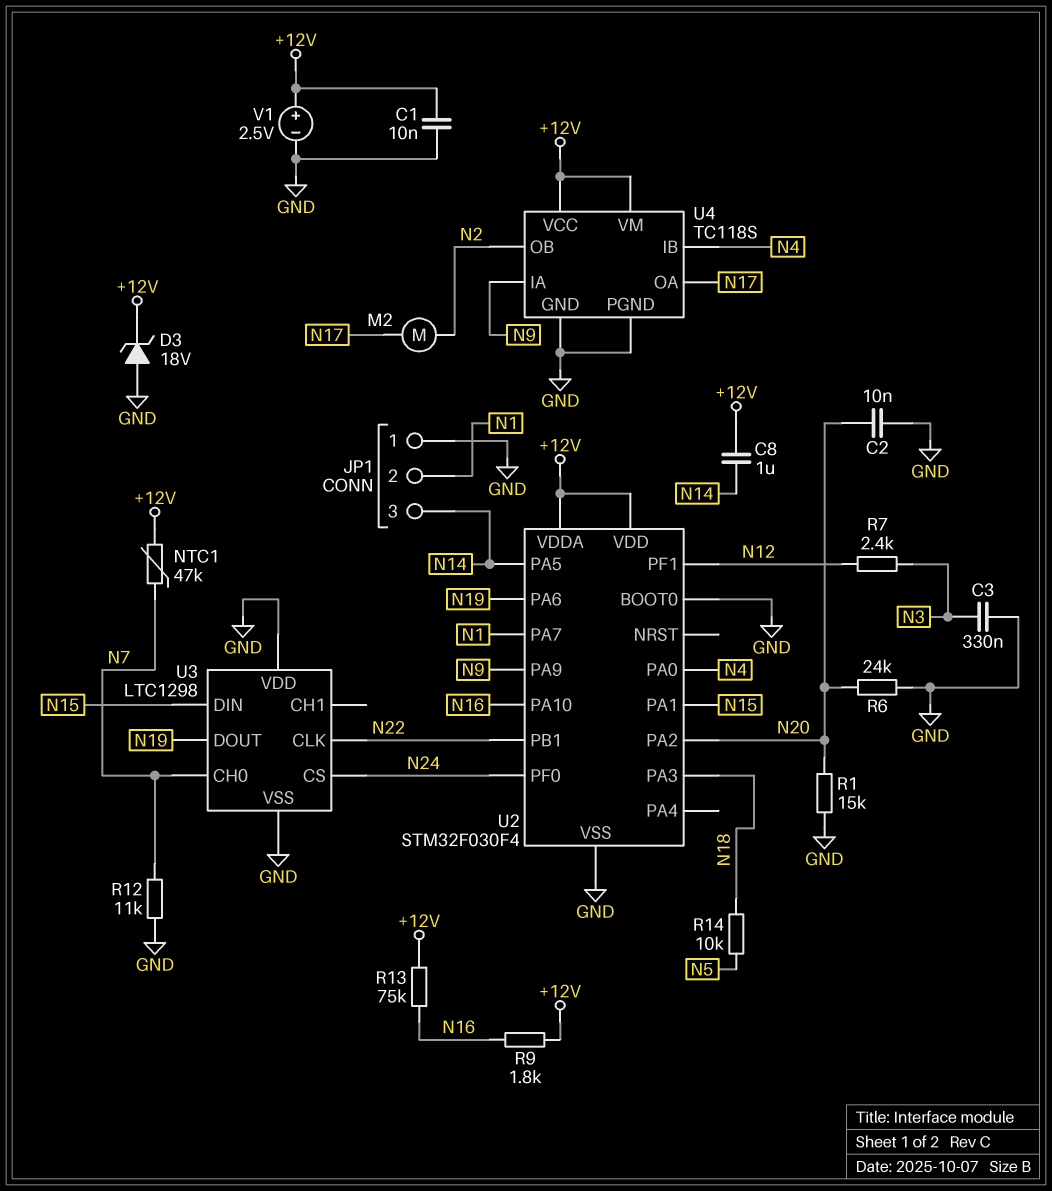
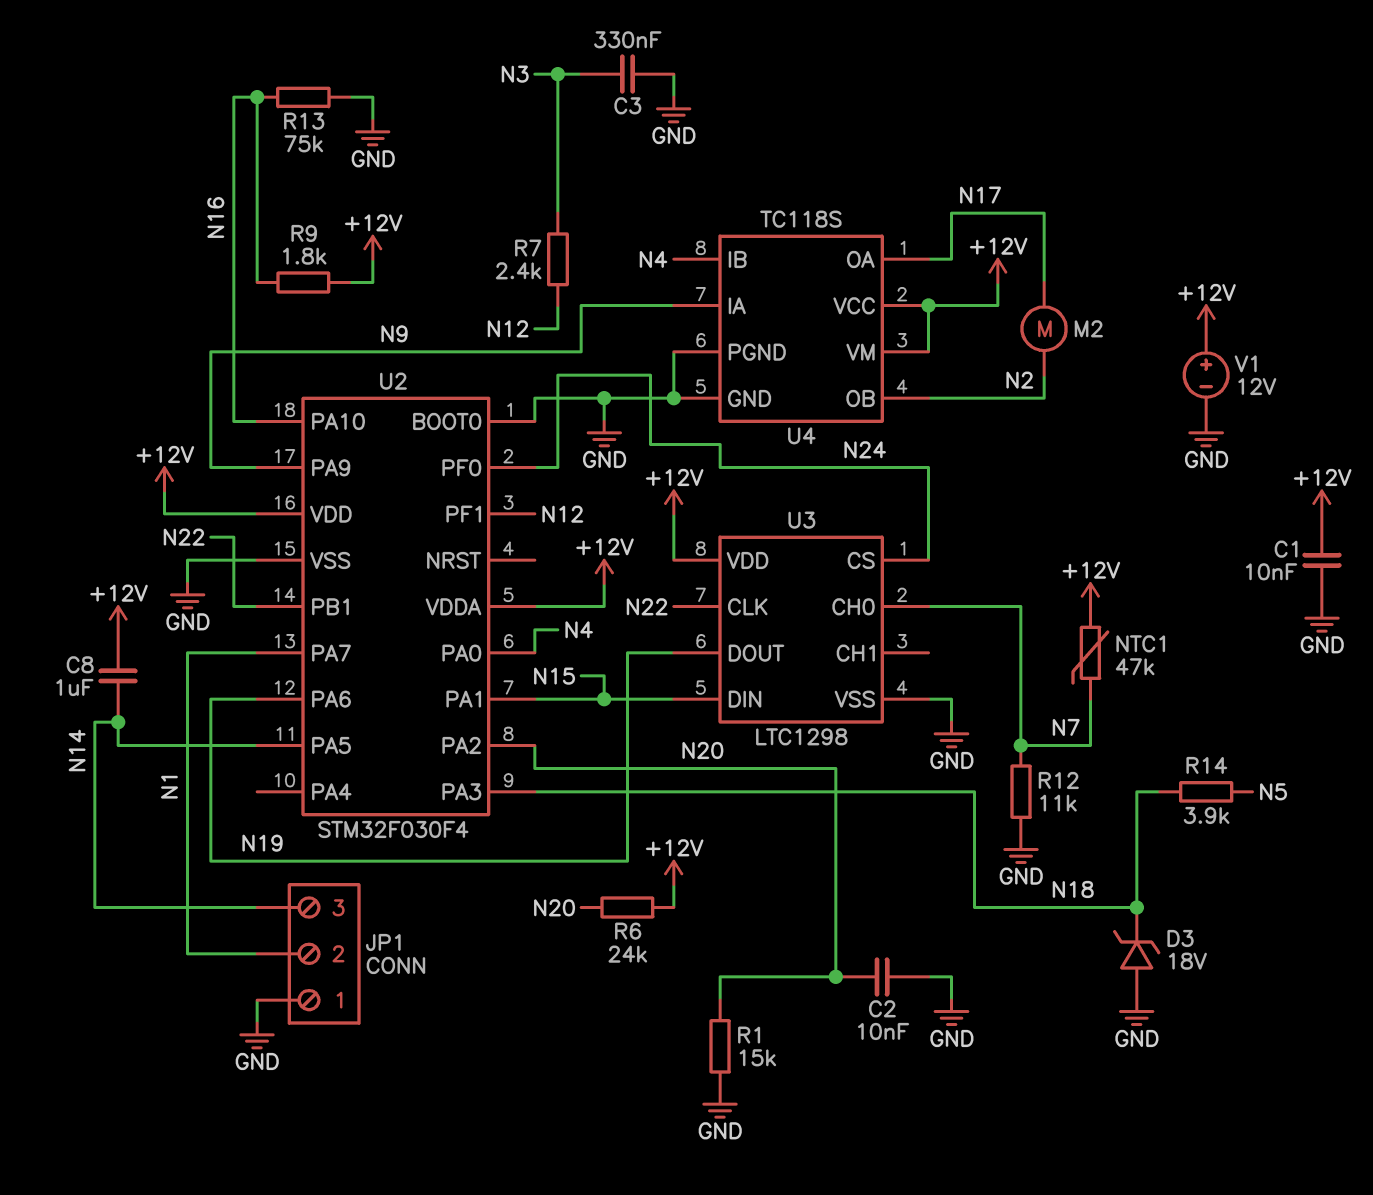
D3: zener 18V (A GND, K +12V) -> zener 18V (A GND, K N18)
R6: 24k (GND, N20) -> 24k (+12V, N20)
R13: 75k (+12V, N16) -> 75k (GND, N16)
R14: 10k (N5, N18) -> 3.9k (N5, N18)
U3 pin VDD: GND -> +12V
V1: 2.5V (plus +12V, minus GND) -> 12V (plus +12V, minus GND)

